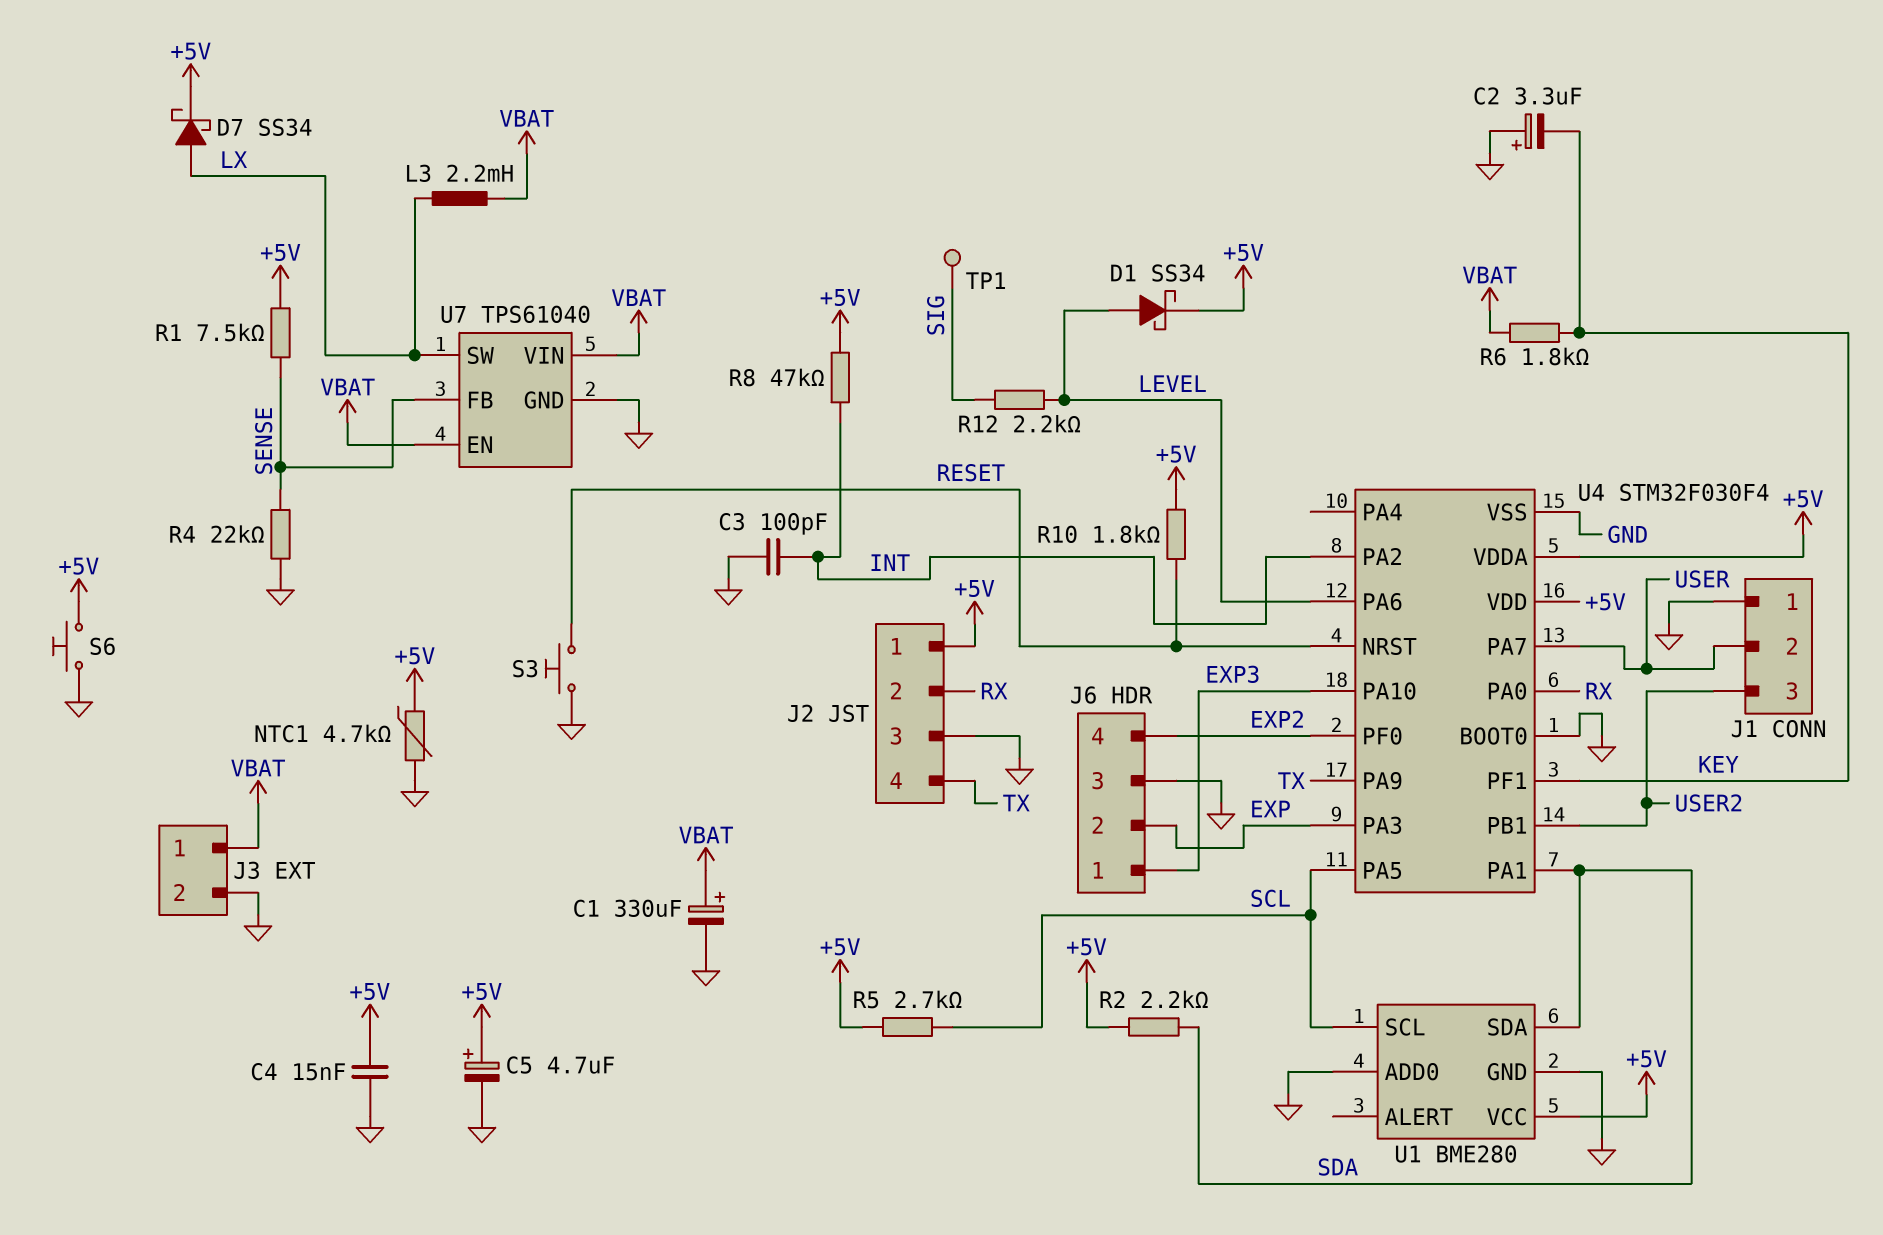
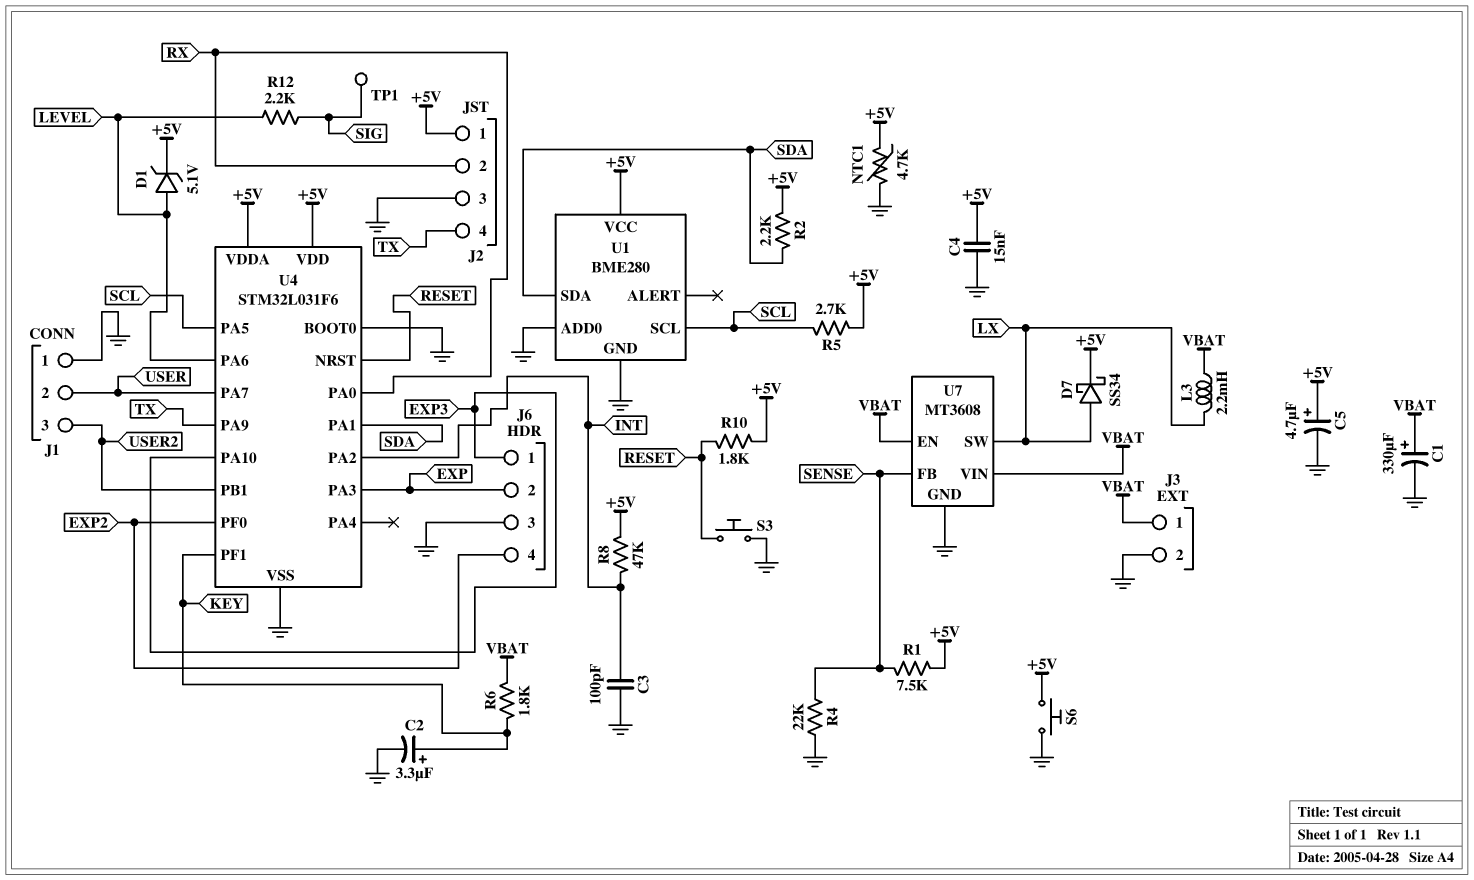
C2: 3.3uF (plus GND, minus KEY) -> 3.3uF (plus KEY, minus GND)
D1: schottky SS34 (A LEVEL, K +5V) -> zener 5.1V (A LEVEL, K +5V)
U4: STM32F030F4 -> STM32L031F6
U7: TPS61040 -> MT3608

